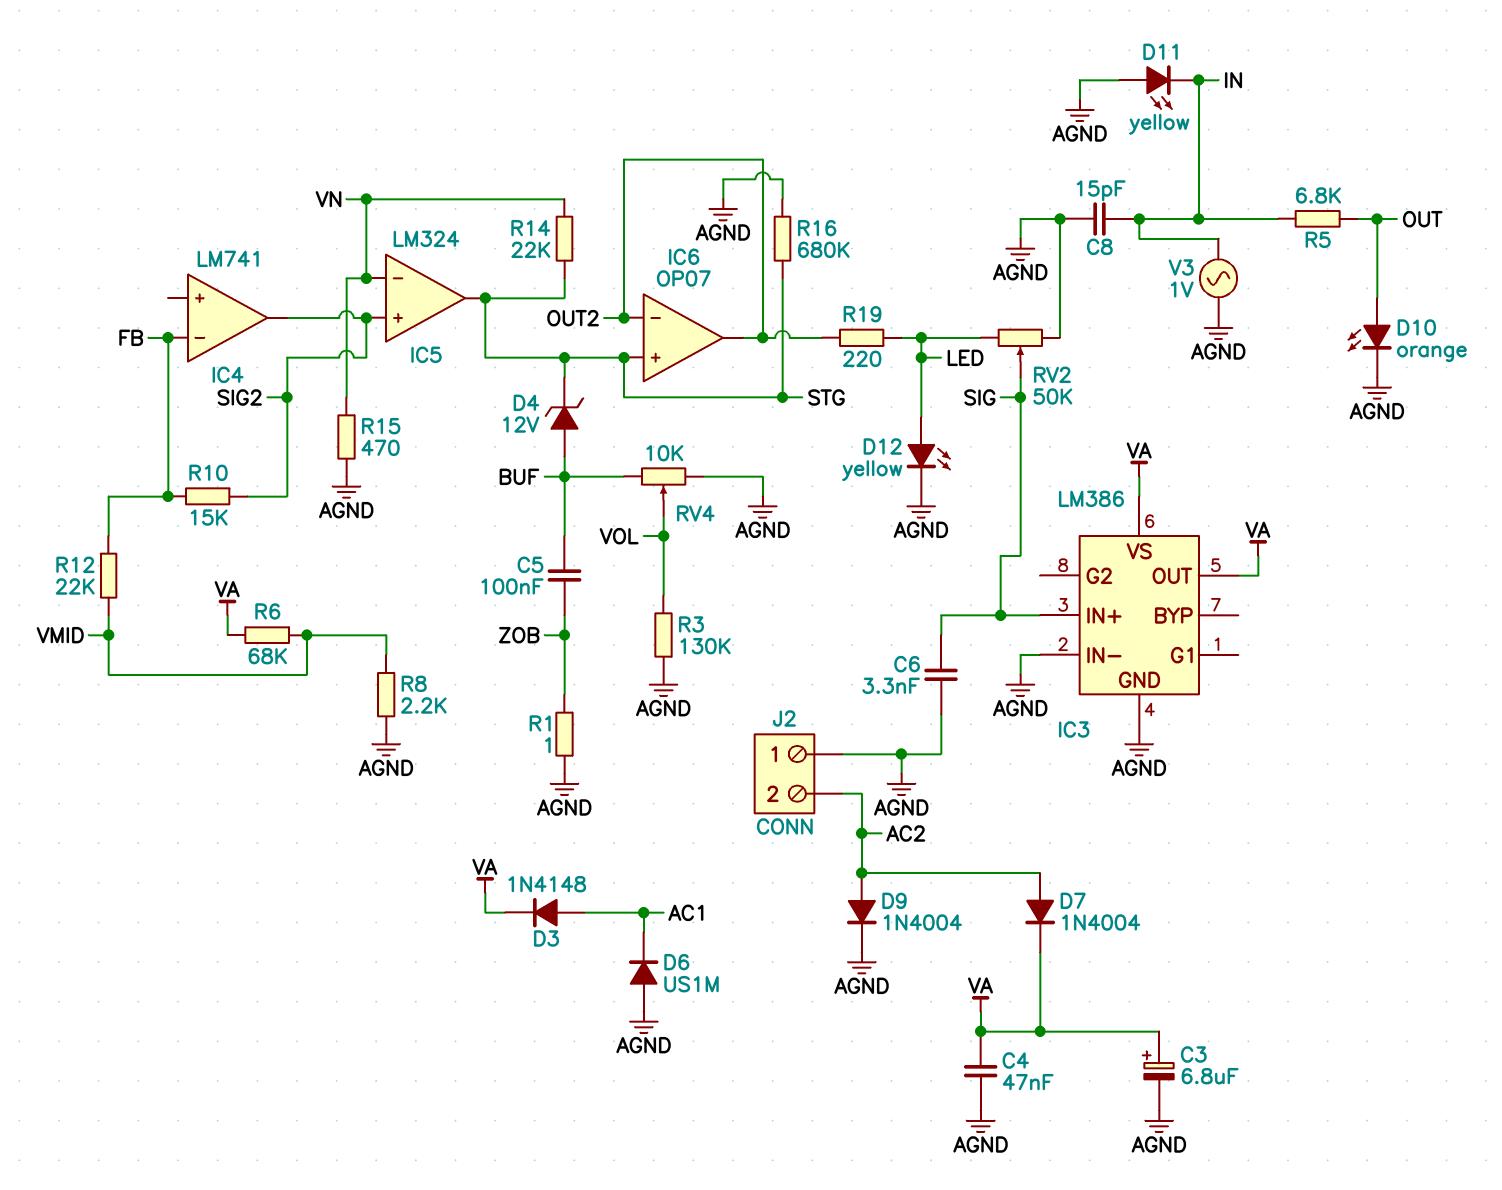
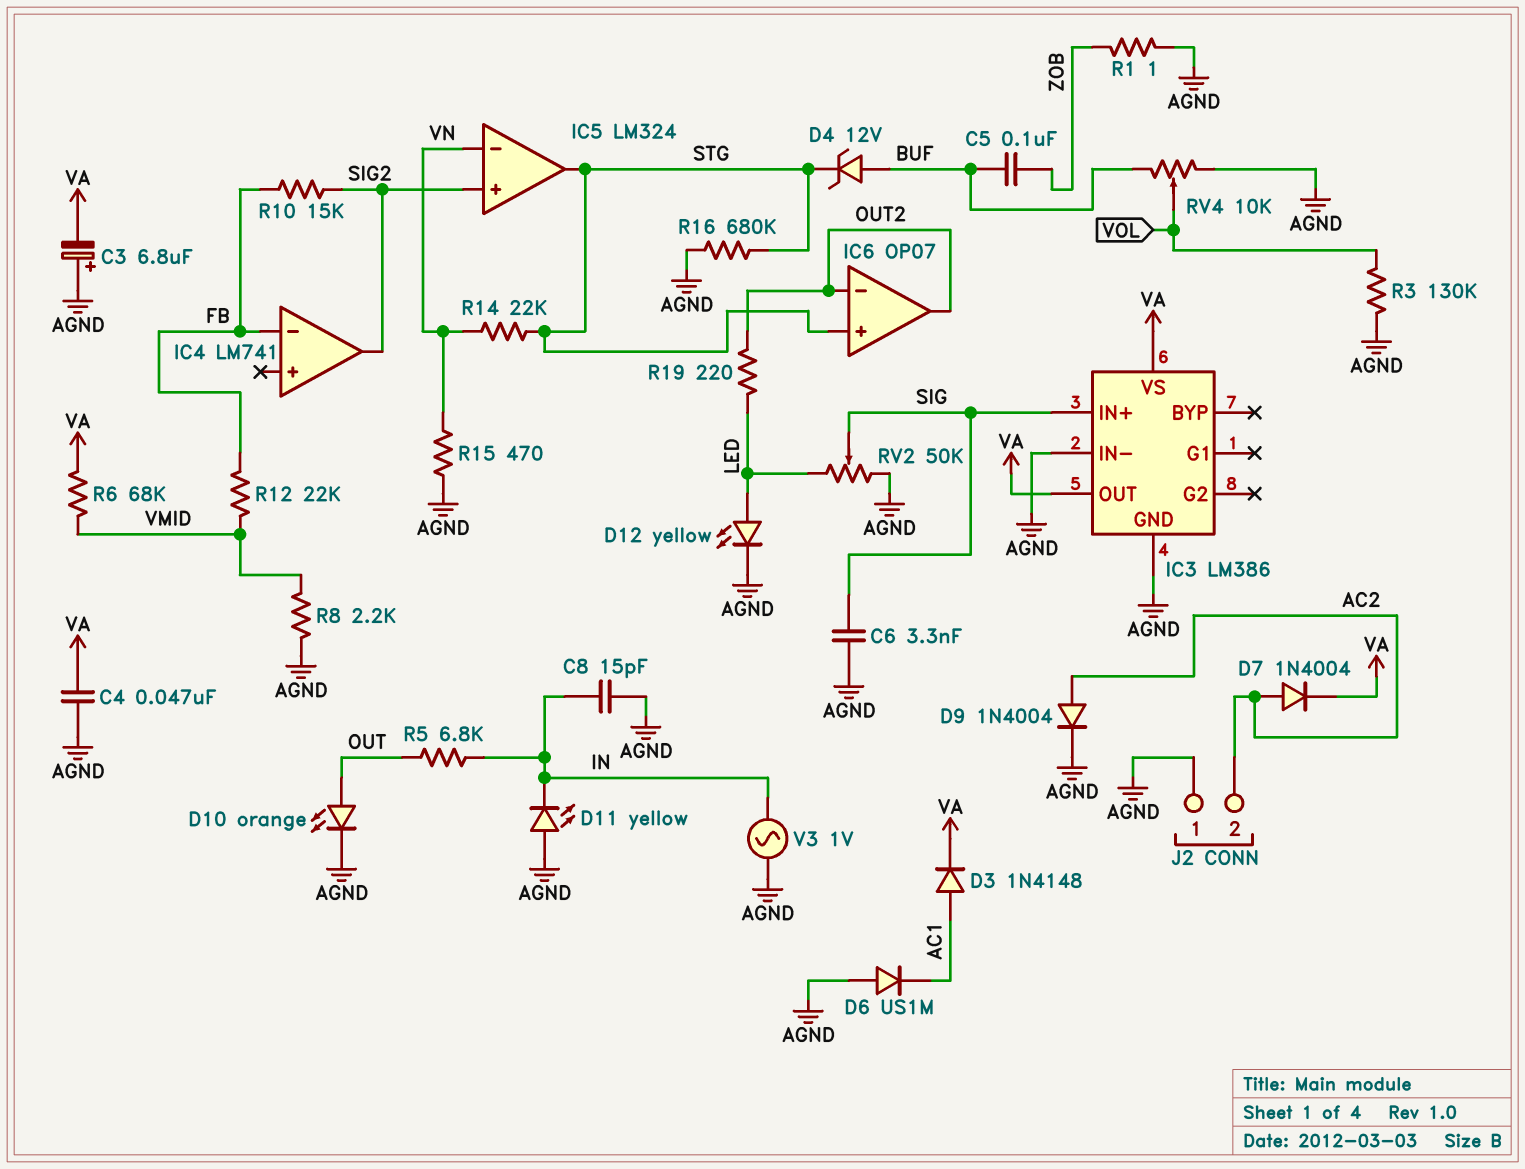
C3: 6.8uF (plus VA, minus AGND) -> 6.8uF (plus AGND, minus VA)

